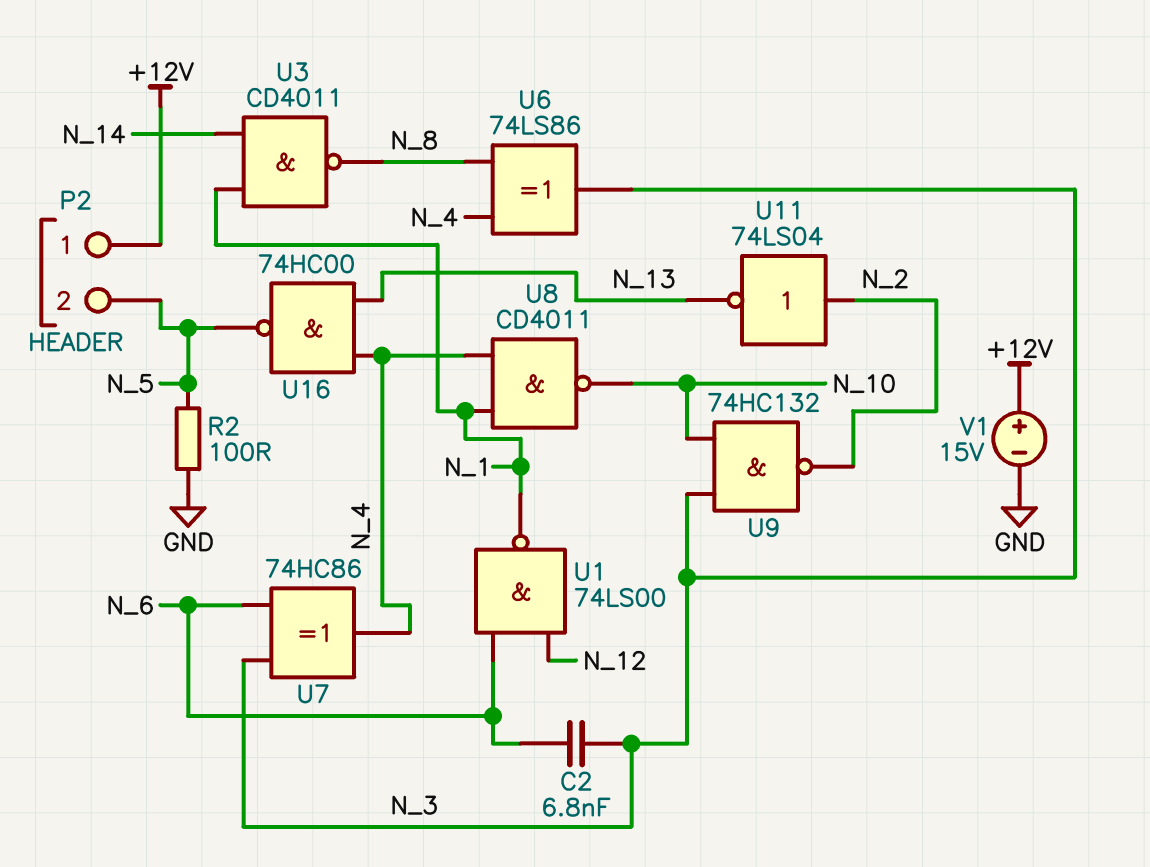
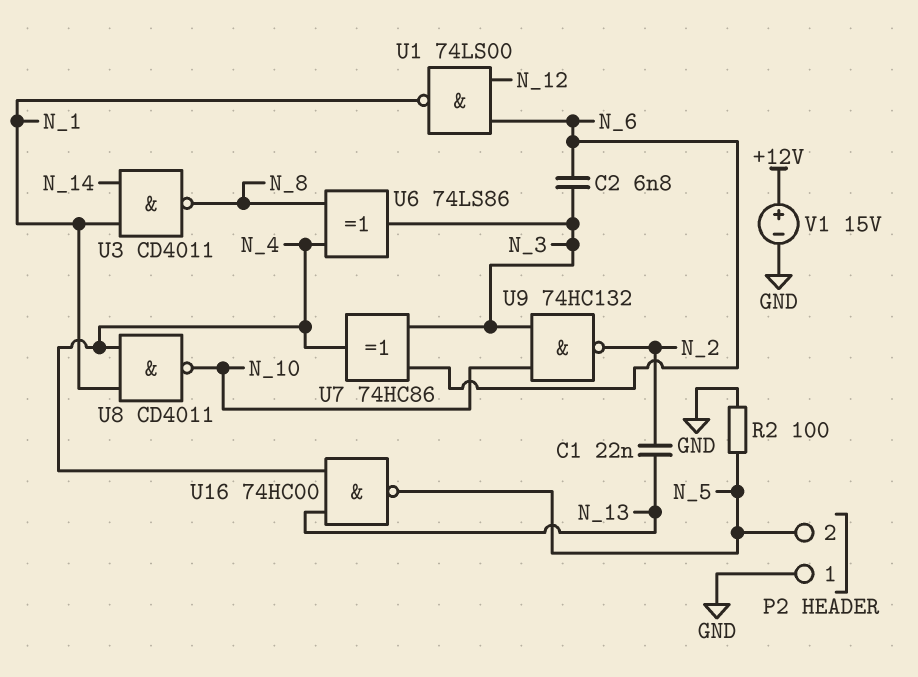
C1: none -> 22nF (N_2, N_13)
P2 pin 1: +12V -> GND
U11: NOT 74LS04 (in N_2, out N_13) -> none

